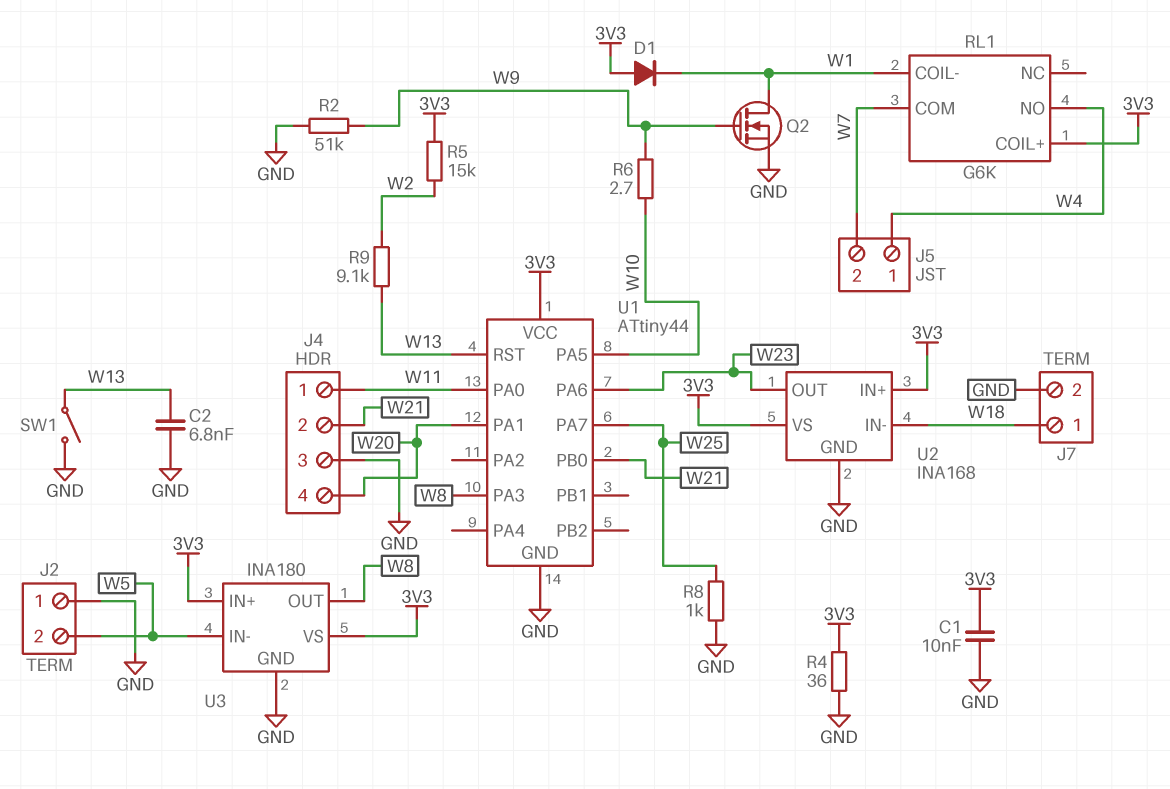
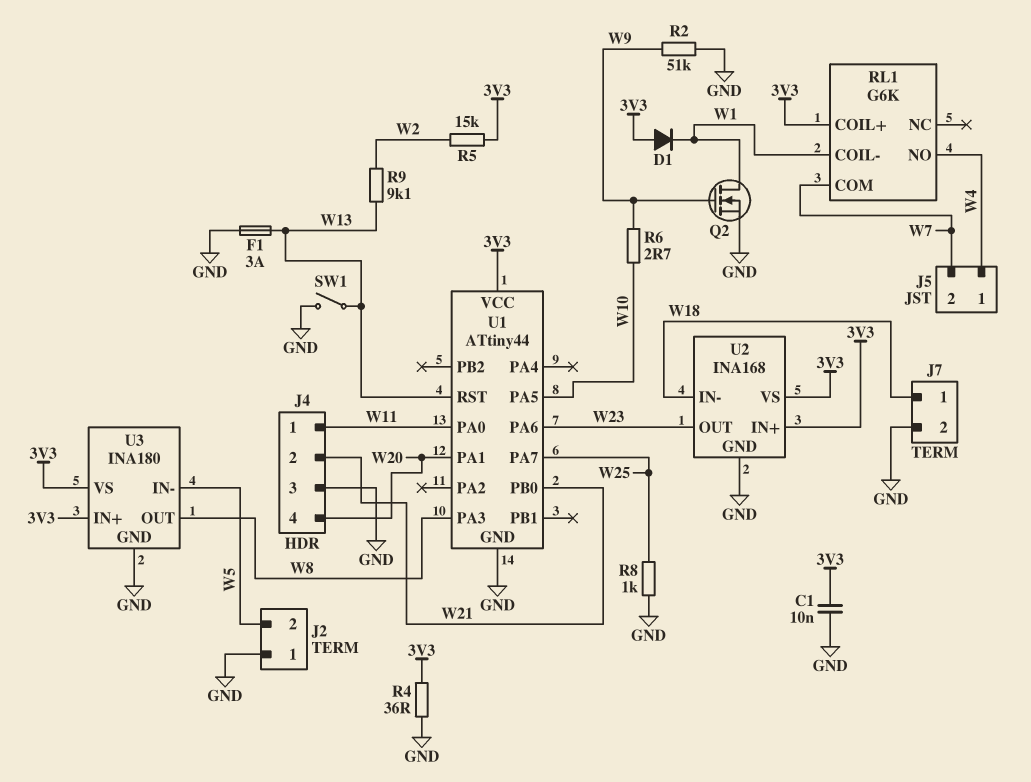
C2: 6.8nF (GND, W13) -> none
F1: none -> 3A (GND, W13)

